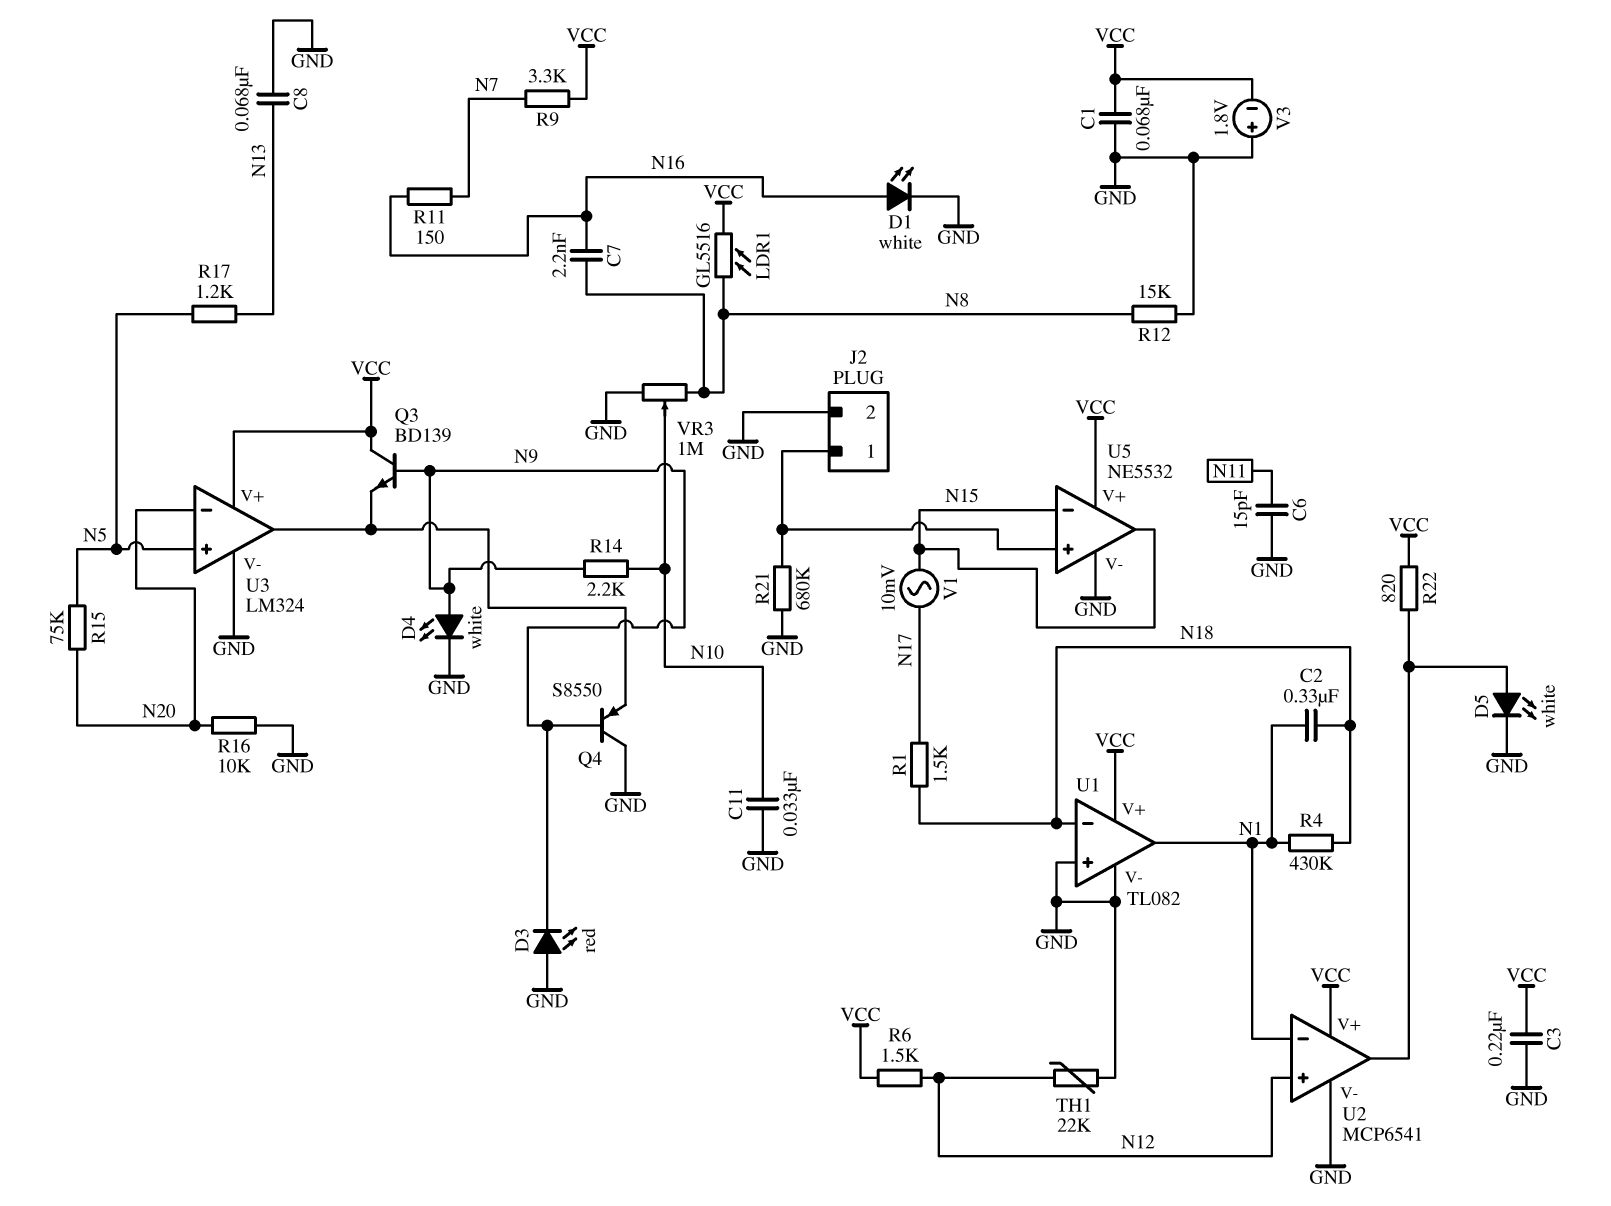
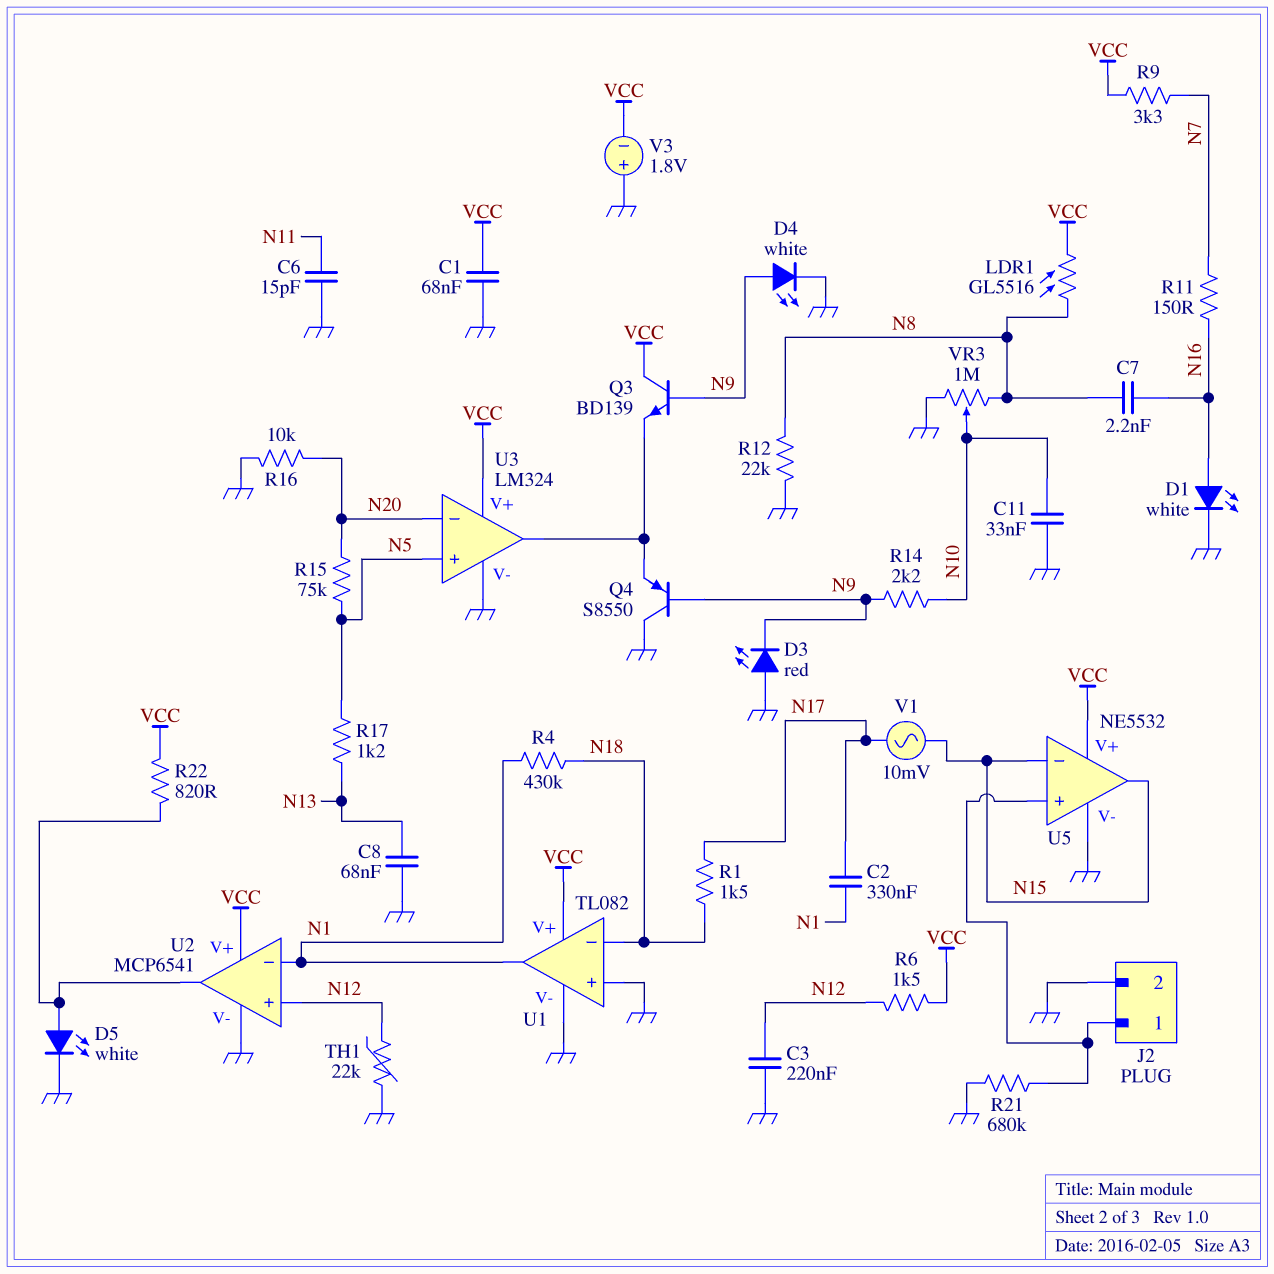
C2: 330nF (N1, N18) -> 330nF (N1, N17)
C3: 220nF (GND, VCC) -> 220nF (GND, N12)
R12: 15k (GND, N8) -> 22k (GND, N8)

